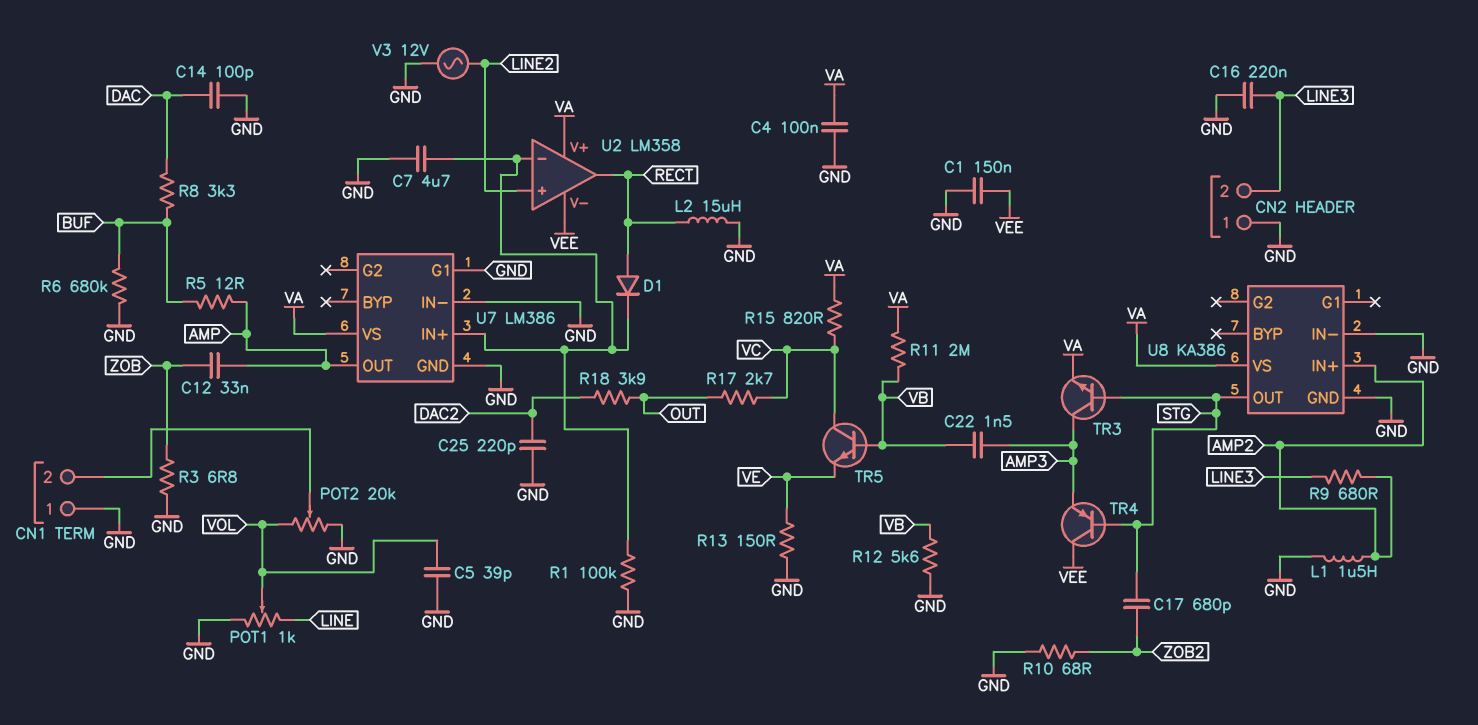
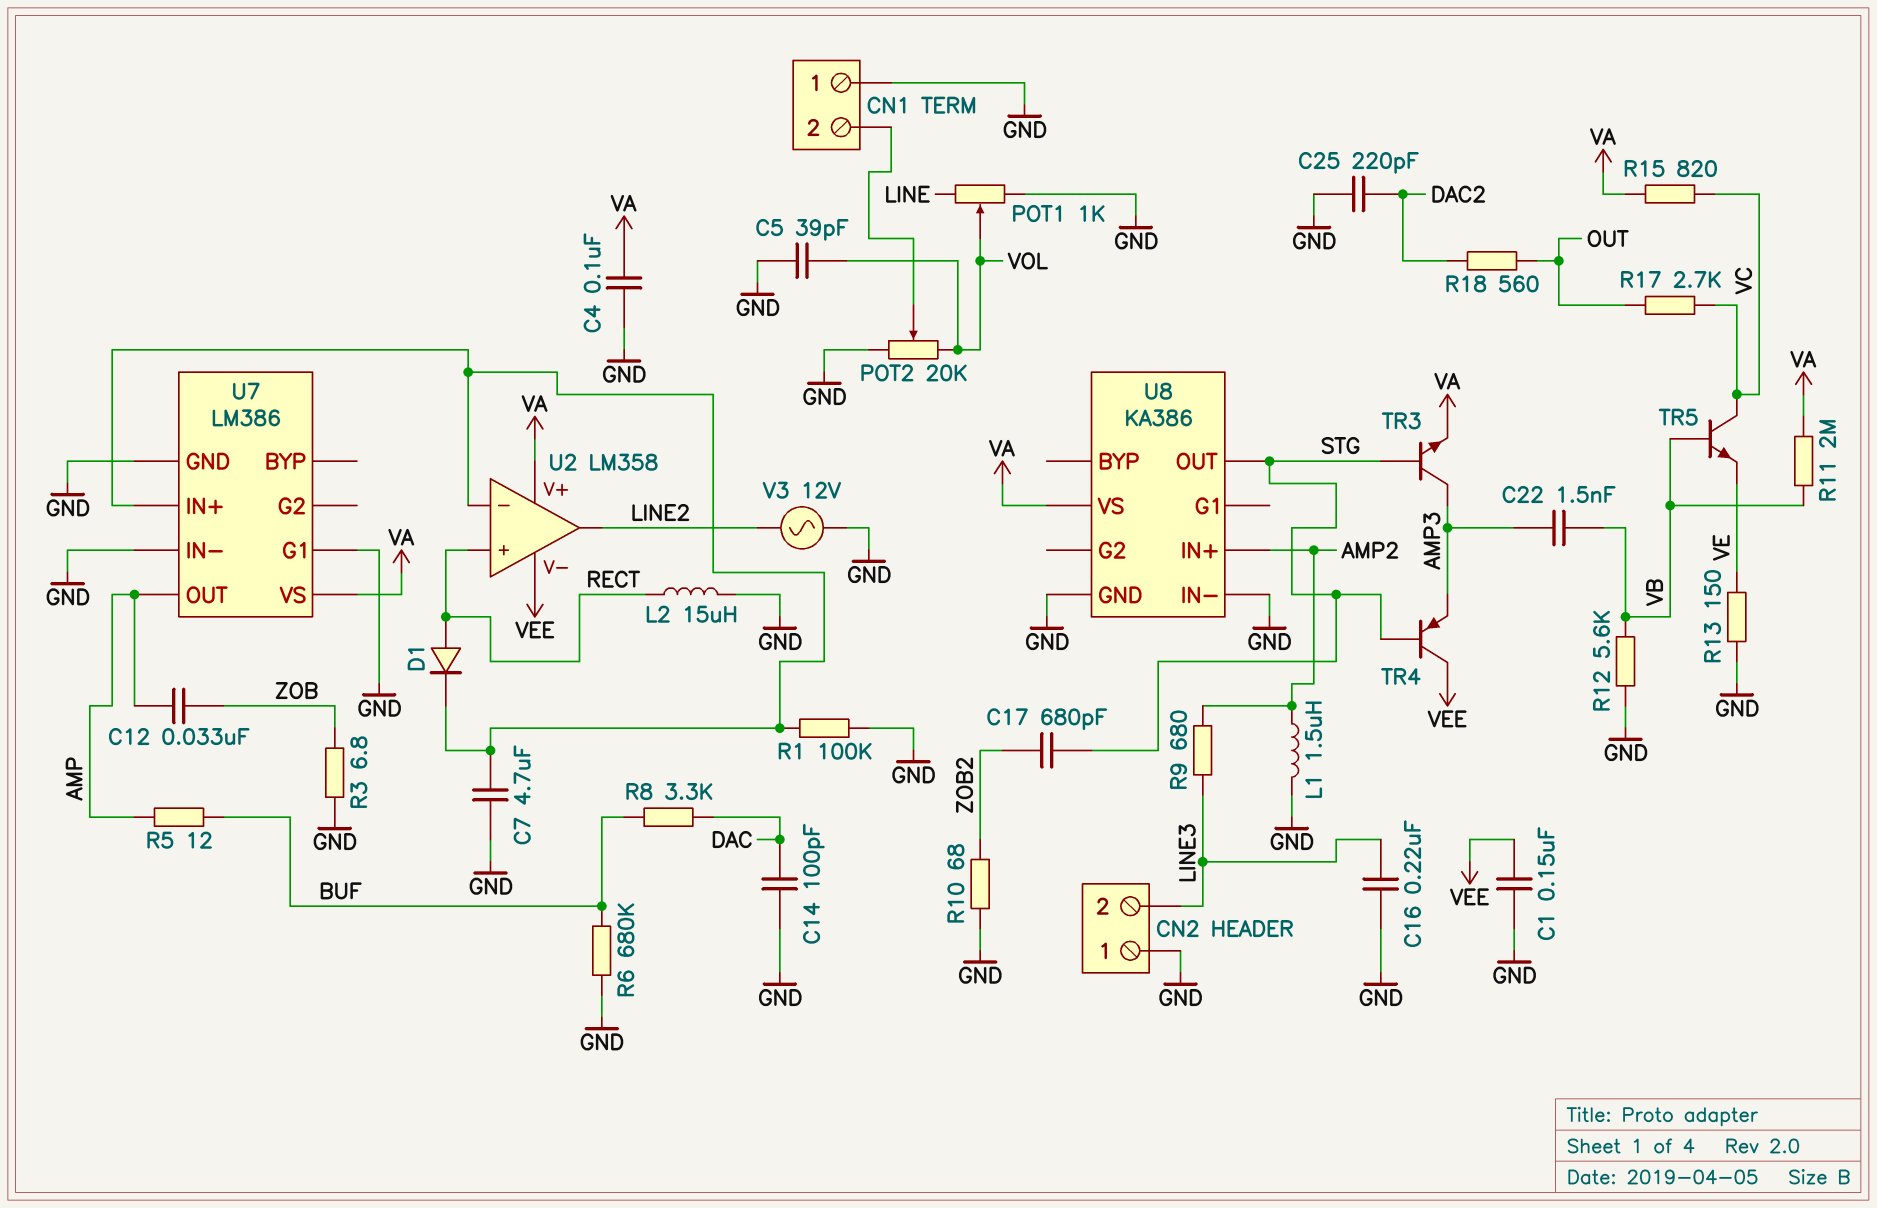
R18: 3.9k (DAC2, OUT) -> 560 (DAC2, OUT)
U2 pin in+: LINE2 -> RECT
U2 pin out: RECT -> LINE2

